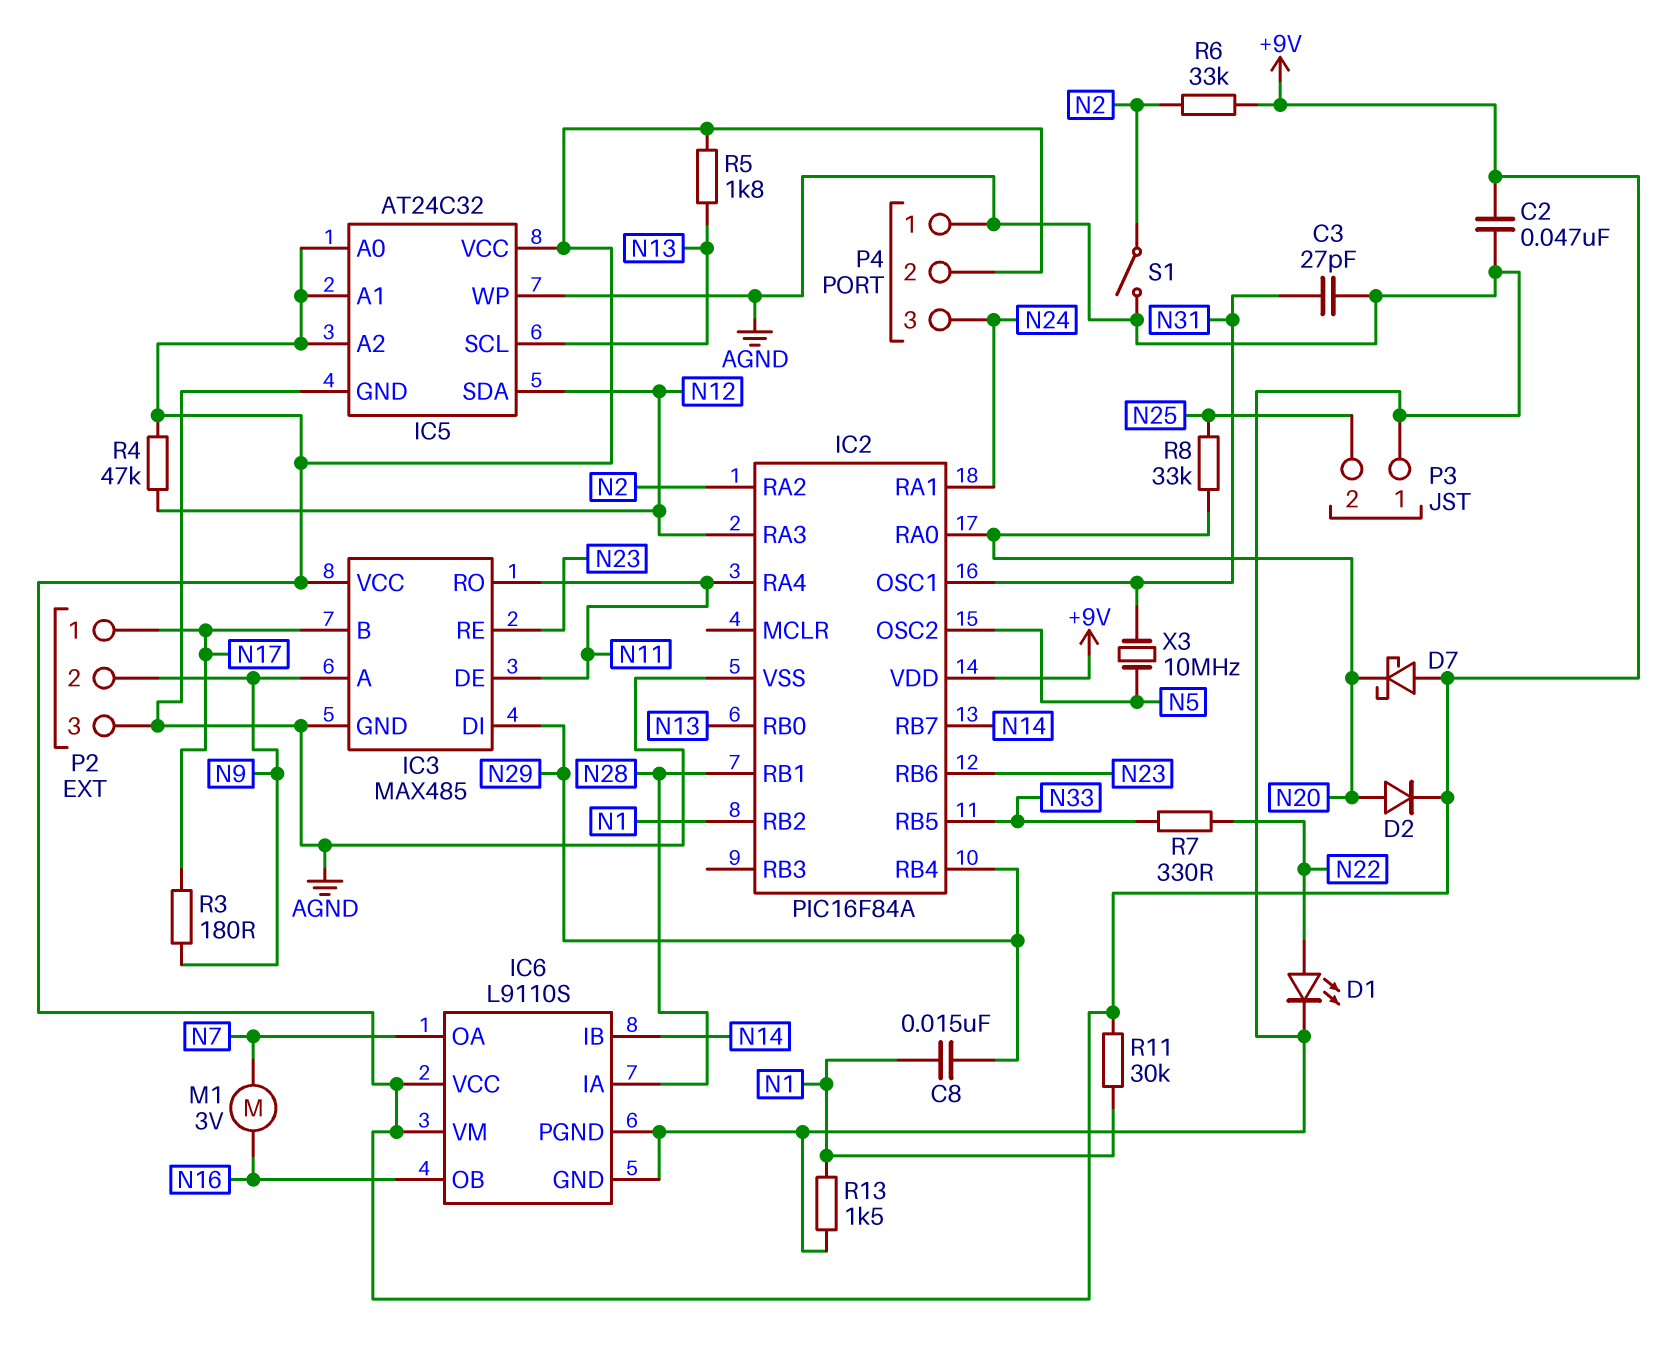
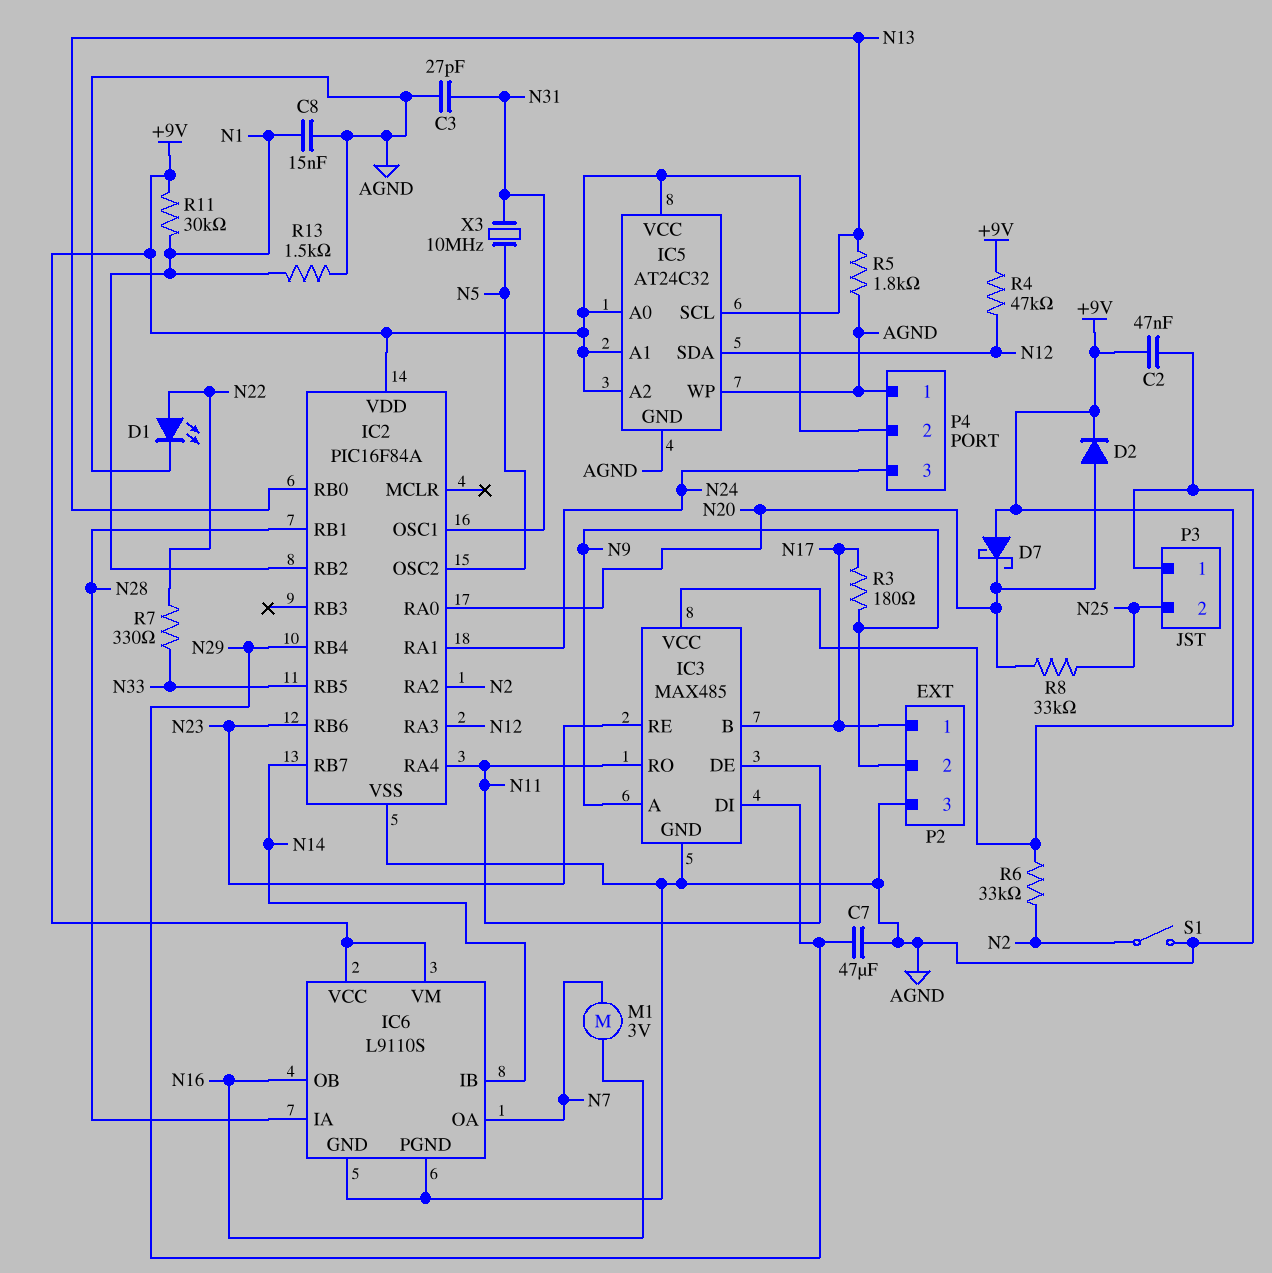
C7: none -> 47uF (AGND, N29)
C8: 15nF (N1, N29) -> 15nF (AGND, N1)
R5: 1.8k (+9V, N13) -> 1.8k (AGND, N13)

